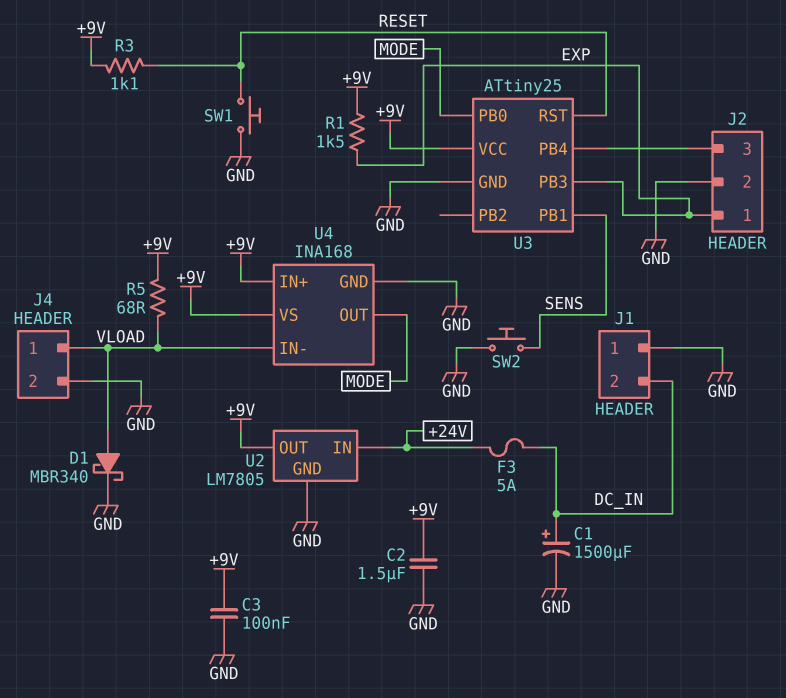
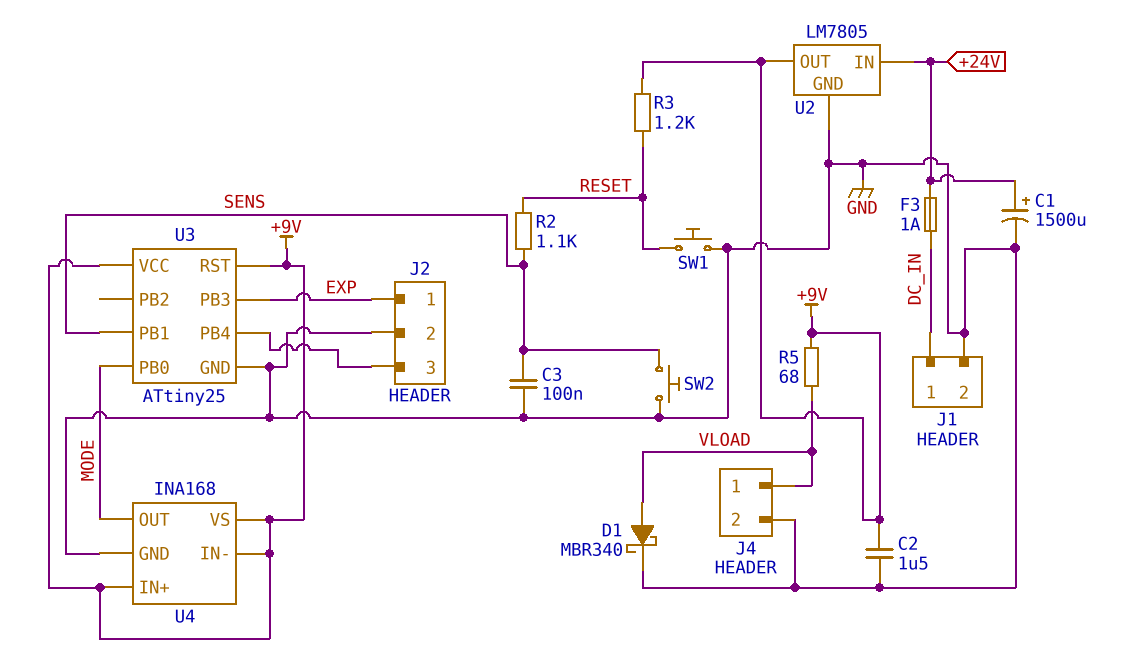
C1: 1500uF (plus DC_IN, minus GND) -> 1500uF (plus +24V, minus GND)
C3: 100nF (+9V, GND) -> 100nF (GND, SENS)
F3: 5A (+24V, DC_IN) -> 1A (+24V, DC_IN)
J1 pin 1: GND -> DC_IN
J1 pin 2: DC_IN -> GND
R1: 1.5k (+9V, EXP) -> none
R2: none -> 1.1k (RESET, SENS)
R3: 1.1k (+9V, RESET) -> 1.2k (+9V, RESET)
U3 pin RST: RESET -> +9V
U4 pin IN-: VLOAD -> +9V

